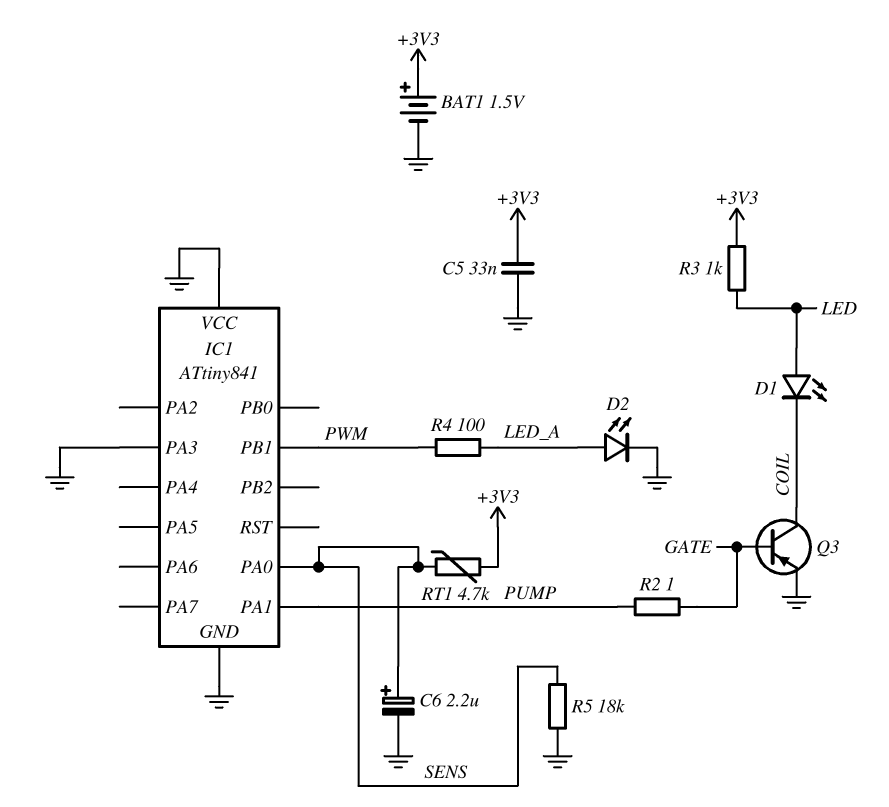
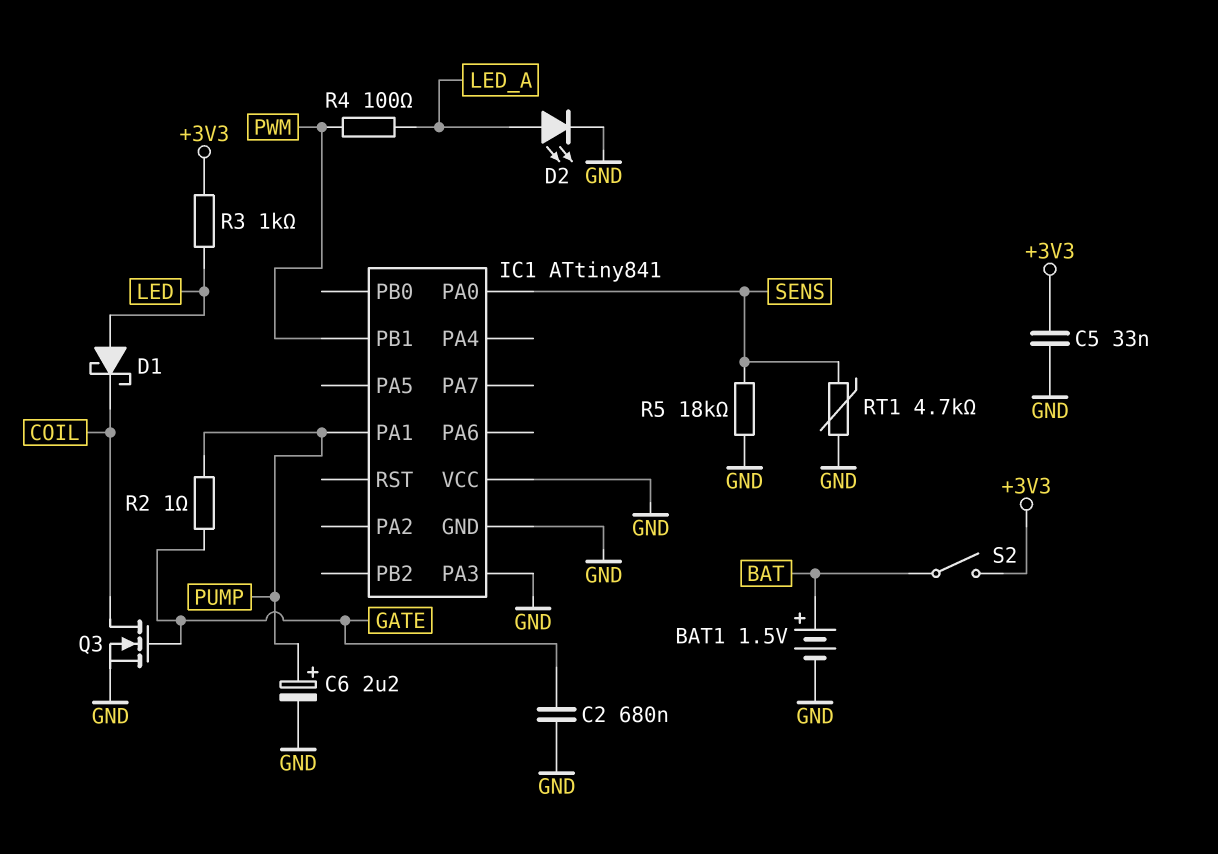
BAT1: 1.5V (plus +3V3, minus GND) -> 1.5V (plus BAT, minus GND)
C2: none -> 680nF (GATE, GND)
C6: 2.2uF (plus SENS, minus GND) -> 2.2uF (plus PUMP, minus GND)
D1: LED (A LED, K COIL) -> schottky (A LED, K COIL)
Q3: PNP (B GATE, C COIL, E GND) -> NMOS (G GATE, D COIL, S GND)
RT1: 4.7k (+3V3, SENS) -> 4.7k (GND, SENS)
S2: none -> switch (+3V3, BAT)

